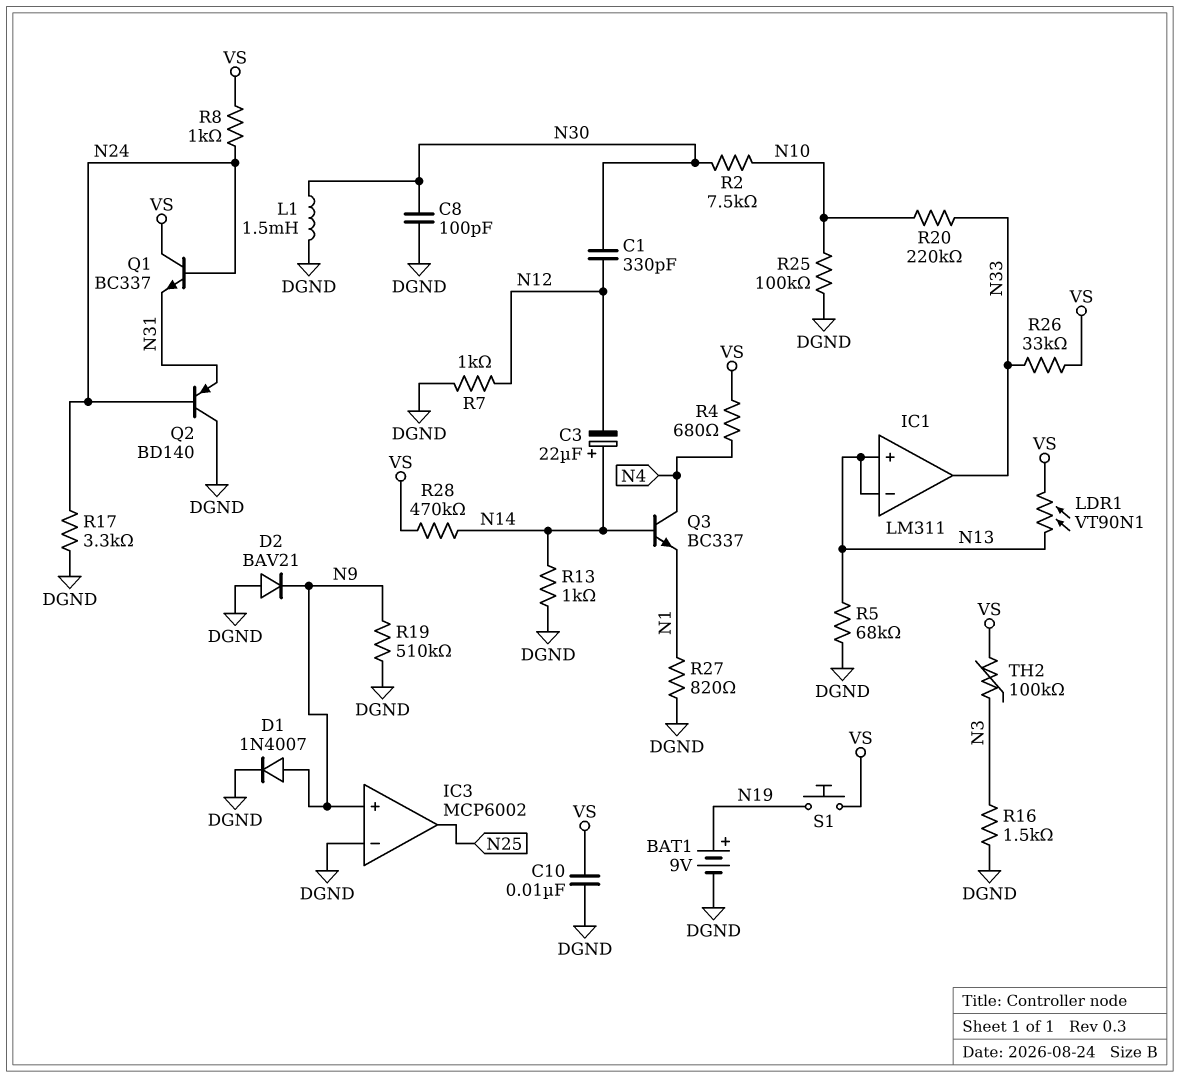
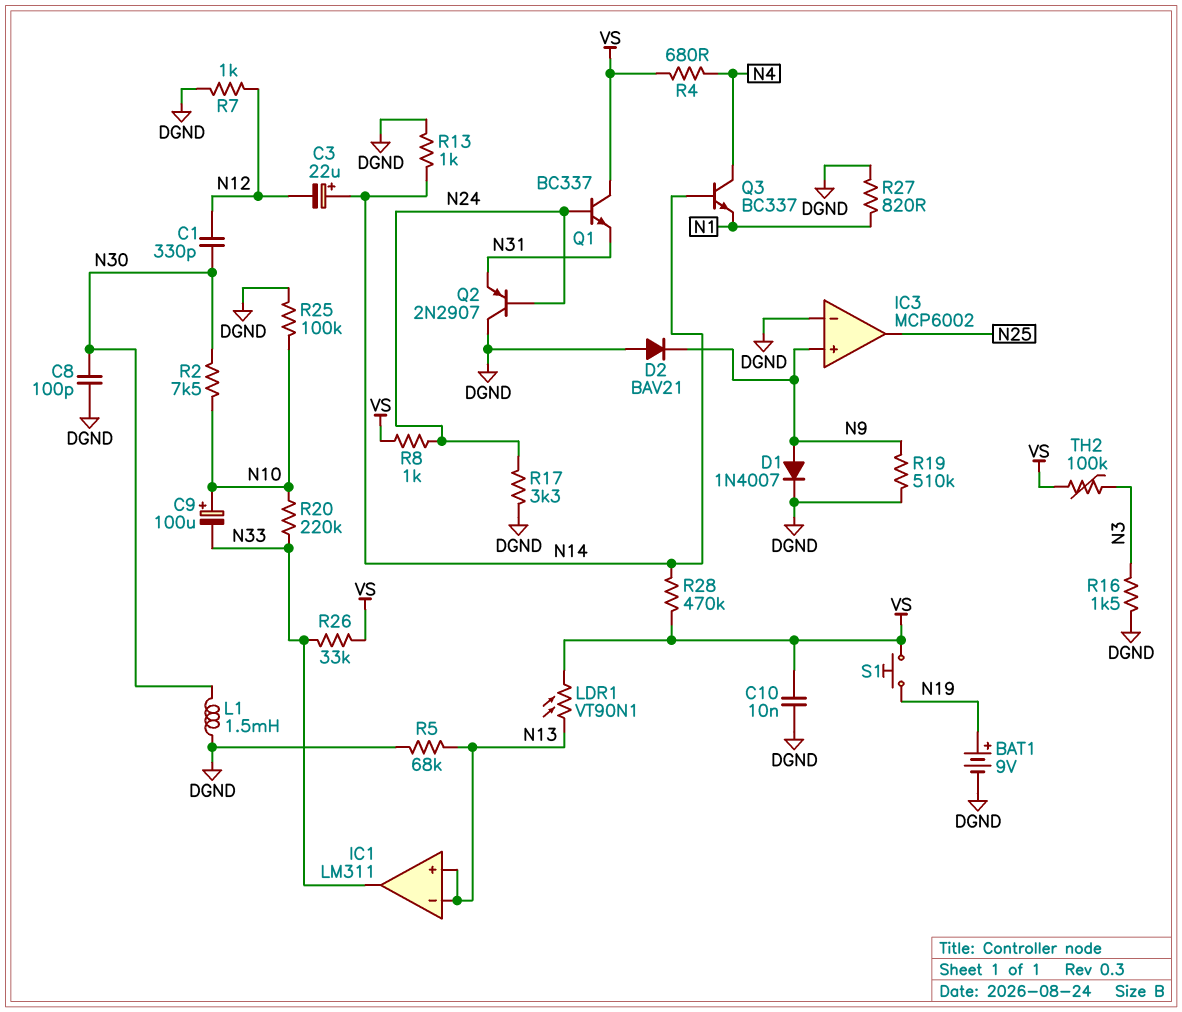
C9: none -> 100uF (plus N10, minus N33)
Q2: PNP BD140 (B N24, C DGND, E N31) -> PNP 2N2907 (B N24, C DGND, E N31)

